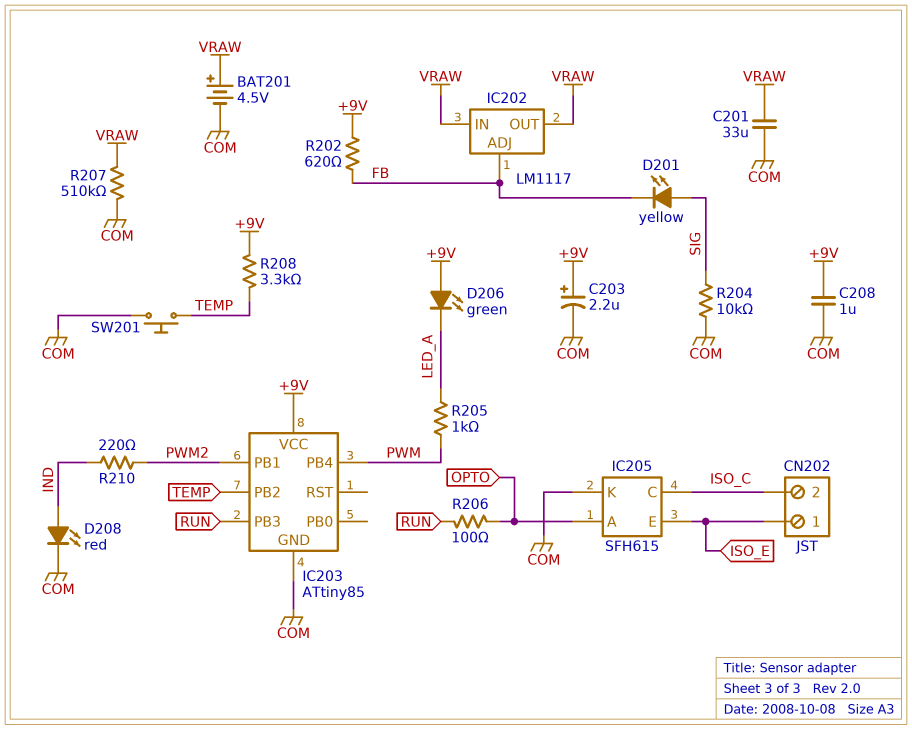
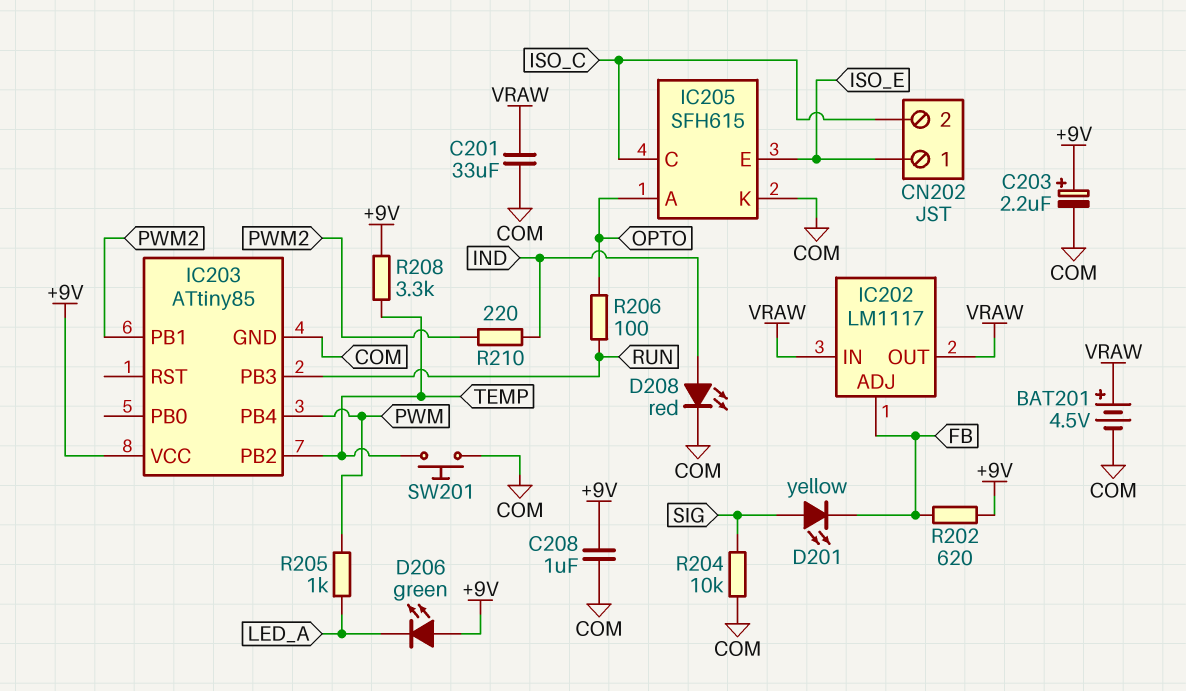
R207: 510k (COM, VRAW) -> none

